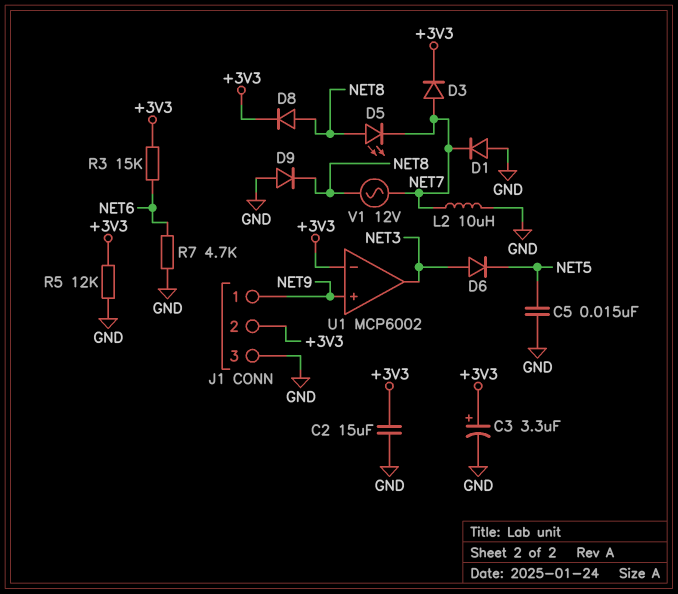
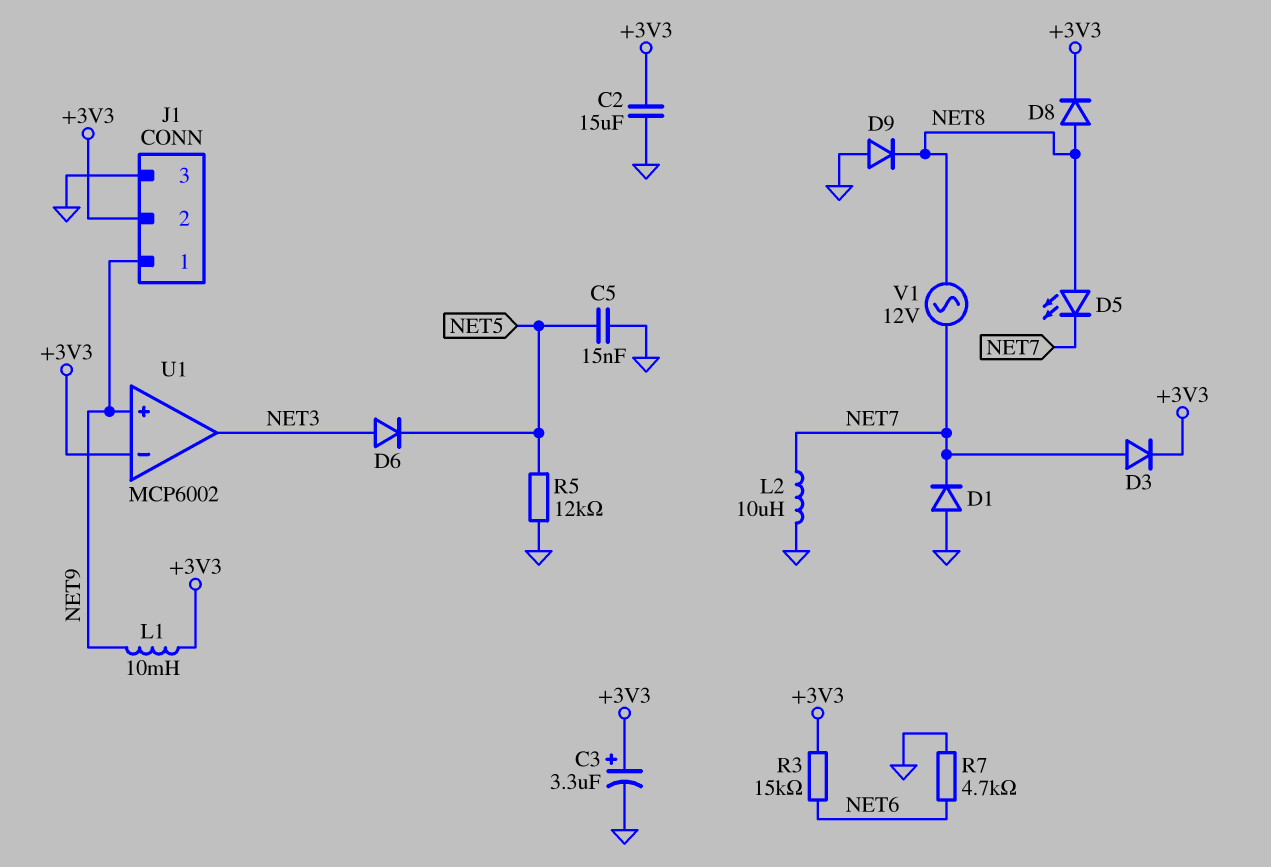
L1: none -> 10mH (+3V3, NET9)
R5: 12k (+3V3, GND) -> 12k (GND, NET5)

